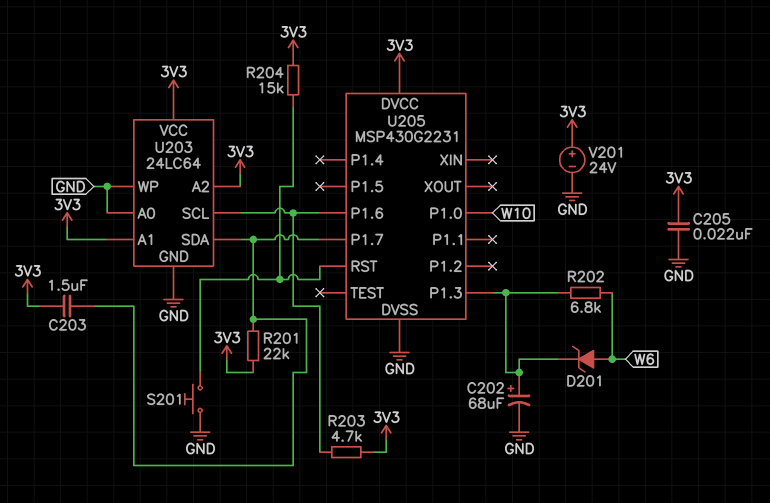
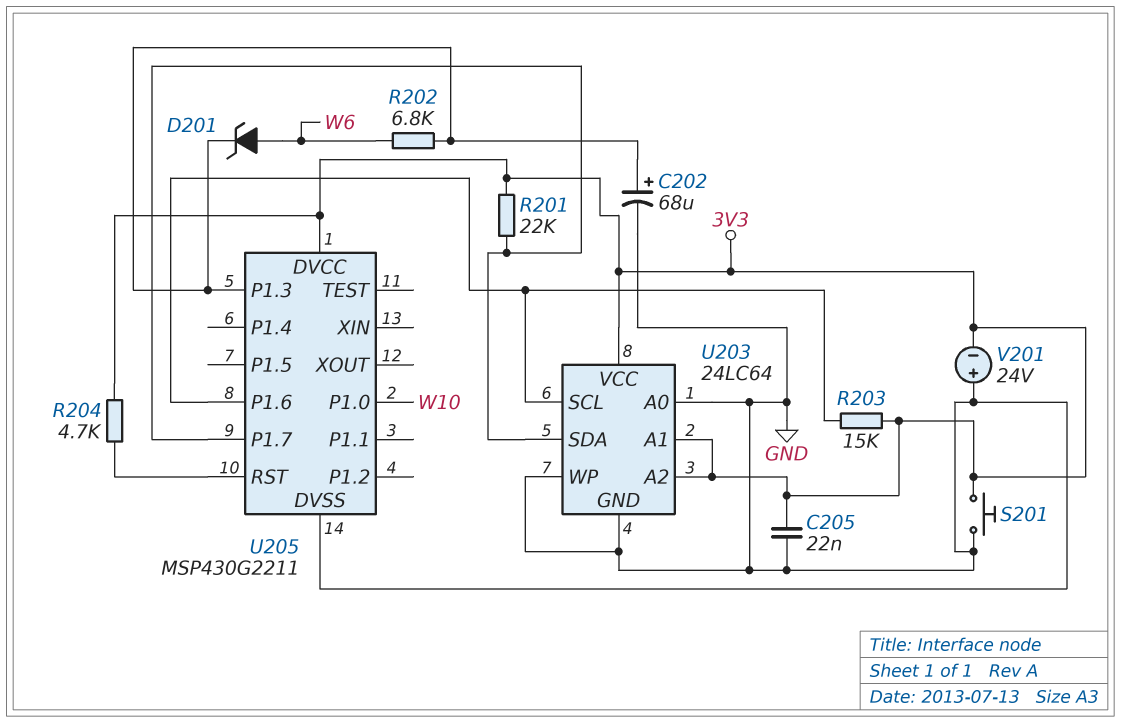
C203: 1.5uF (3V3, U203/SDA) -> none
R203: 4.7k (3V3, U203/SCL) -> 15k (3V3, U203/SCL)
R204: 15k (3V3, U205/RST) -> 4.7k (3V3, U205/RST)
S201: button (GND, U205/RST) -> button (3V3, GND)
U205: MSP430G2231 -> MSP430G2211
V201: 24V (plus 3V3, minus GND) -> 24V (plus GND, minus 3V3)

